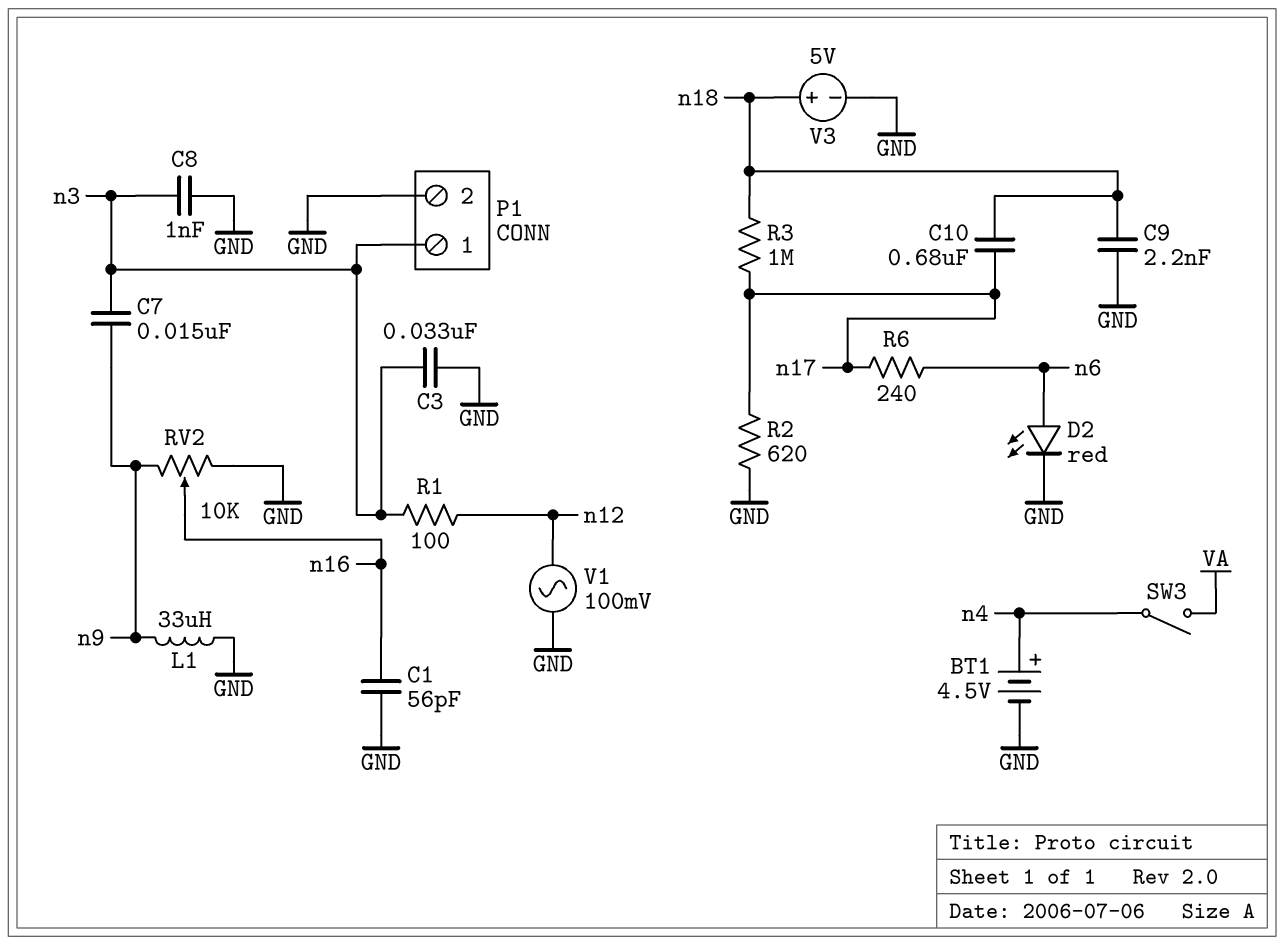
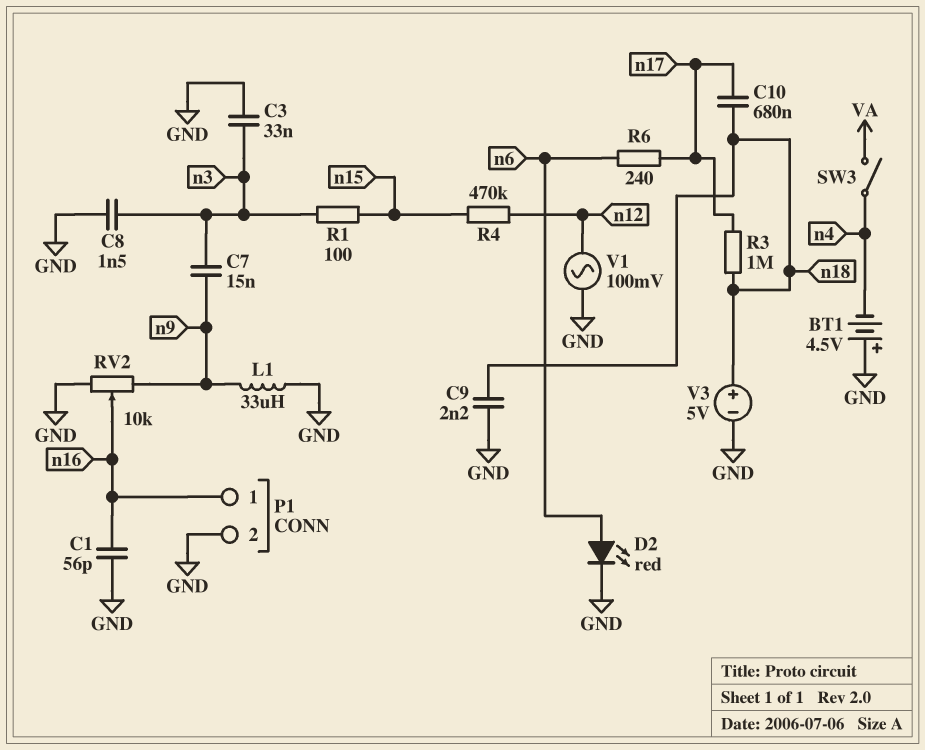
BT1: 4.5V (plus n4, minus GND) -> 4.5V (plus GND, minus n4)
C8: 1nF (GND, n3) -> 1.5nF (GND, n3)
P1 pin 1: n3 -> n16
R1: 100 (n3, n12) -> 100 (n3, n15)
R2: 620 (GND, n17) -> none
R4: none -> 470k (n12, n15)

